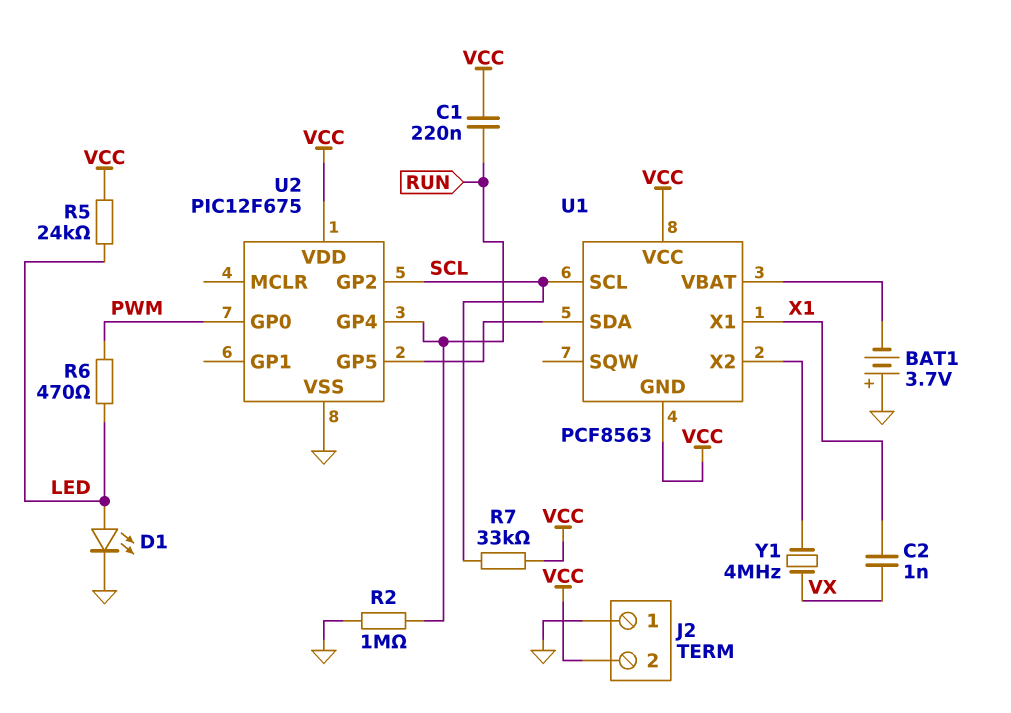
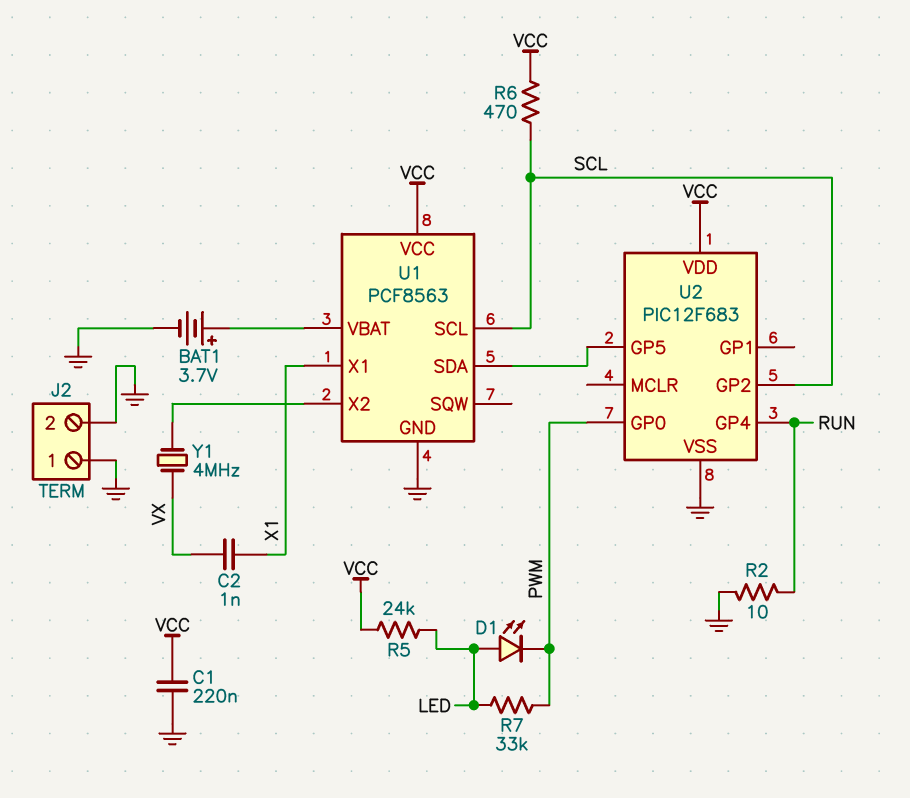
BAT1: 3.7V (plus GND, minus U1/VBAT) -> 3.7V (plus U1/VBAT, minus GND)
C1: 220nF (RUN, VCC) -> 220nF (GND, VCC)
D1: LED (A LED, K GND) -> LED (A LED, K PWM)
J2 pin 2: VCC -> GND
R2: 1M (GND, RUN) -> 10 (GND, RUN)
R6: 470 (LED, PWM) -> 470 (SCL, VCC)
R7: 33k (SCL, VCC) -> 33k (LED, PWM)
U1 pin GND: VCC -> GND
U2: PIC12F675 -> PIC12F683

